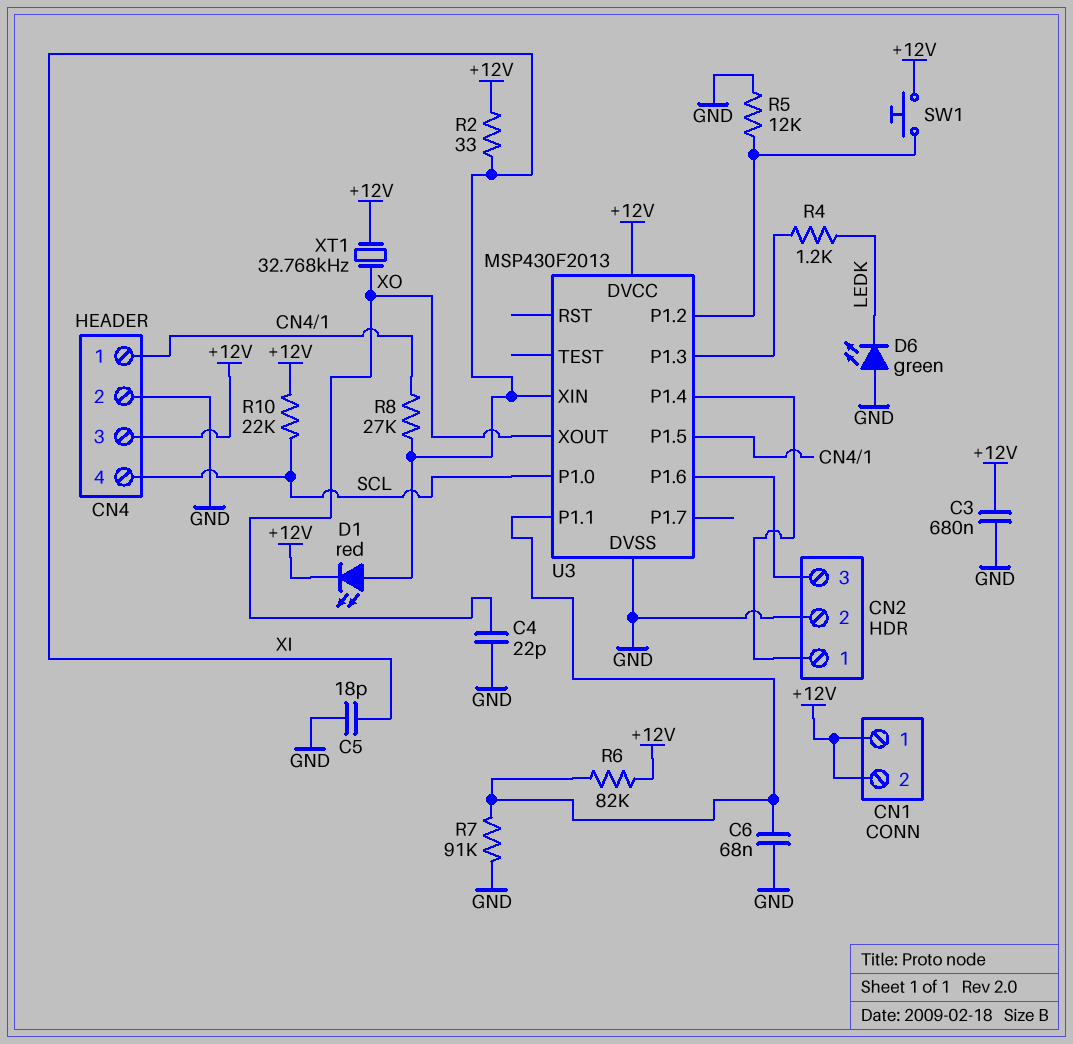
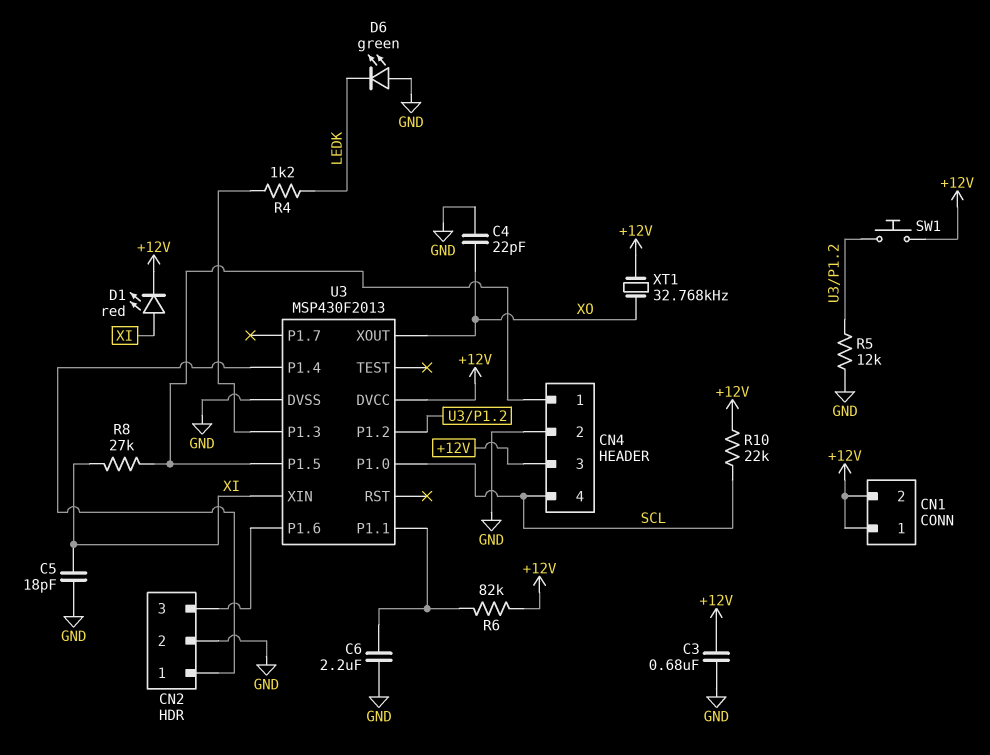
C6: 68nF (GND, U3/P1.1) -> 2.2uF (GND, U3/P1.1)
R2: 33 (+12V, XI) -> none
R7: 91k (GND, U3/P1.1) -> none

